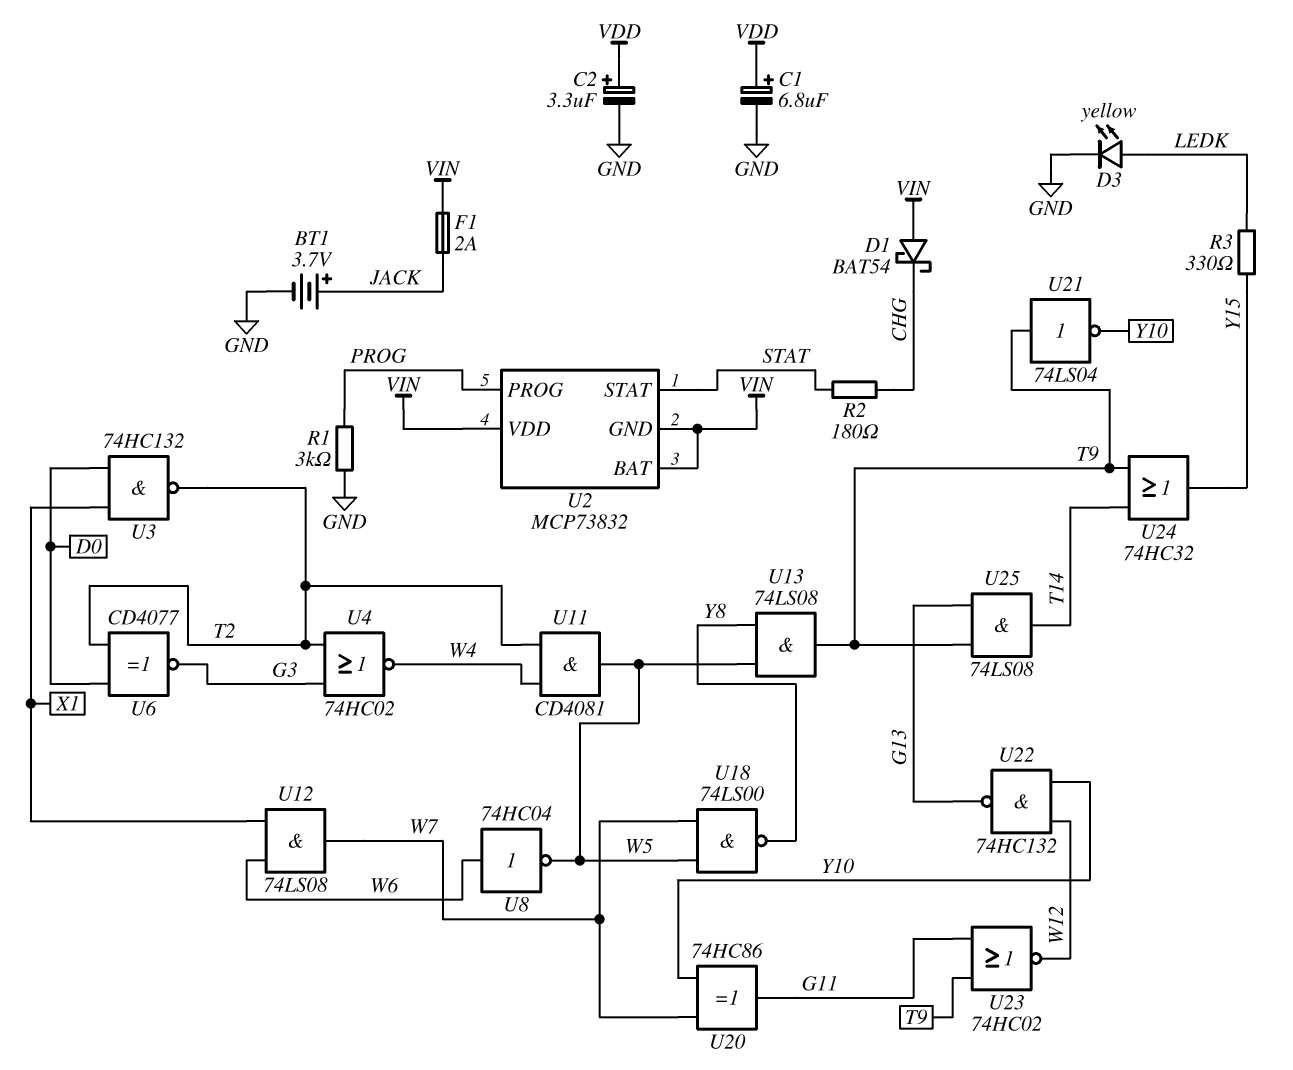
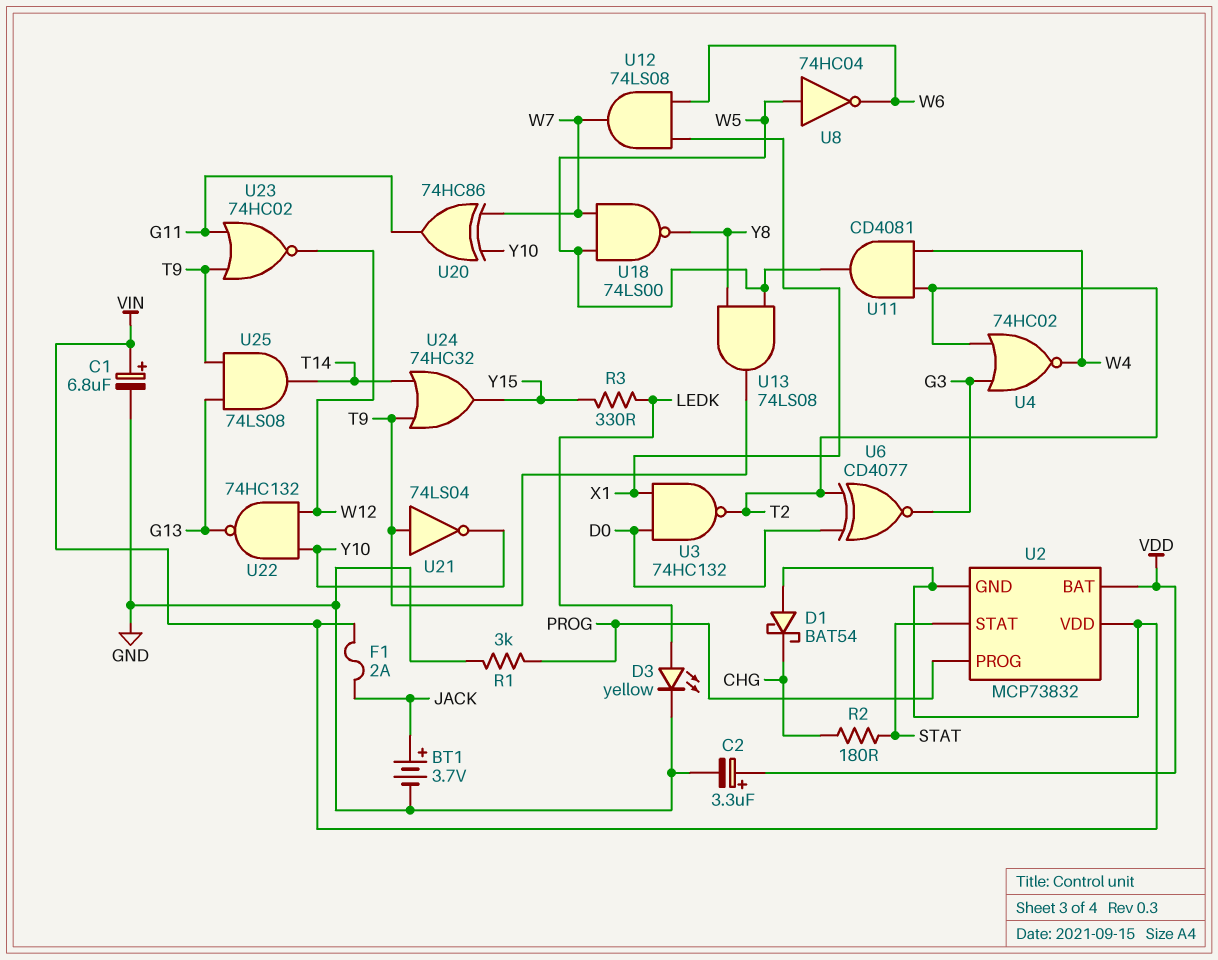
C1: 6.8uF (plus VDD, minus GND) -> 6.8uF (plus VIN, minus GND)
U2 pin BAT: VIN -> VDD
U8: NOT 74HC04 (in W6, out W5) -> NOT 74HC04 (in W5, out W6)

